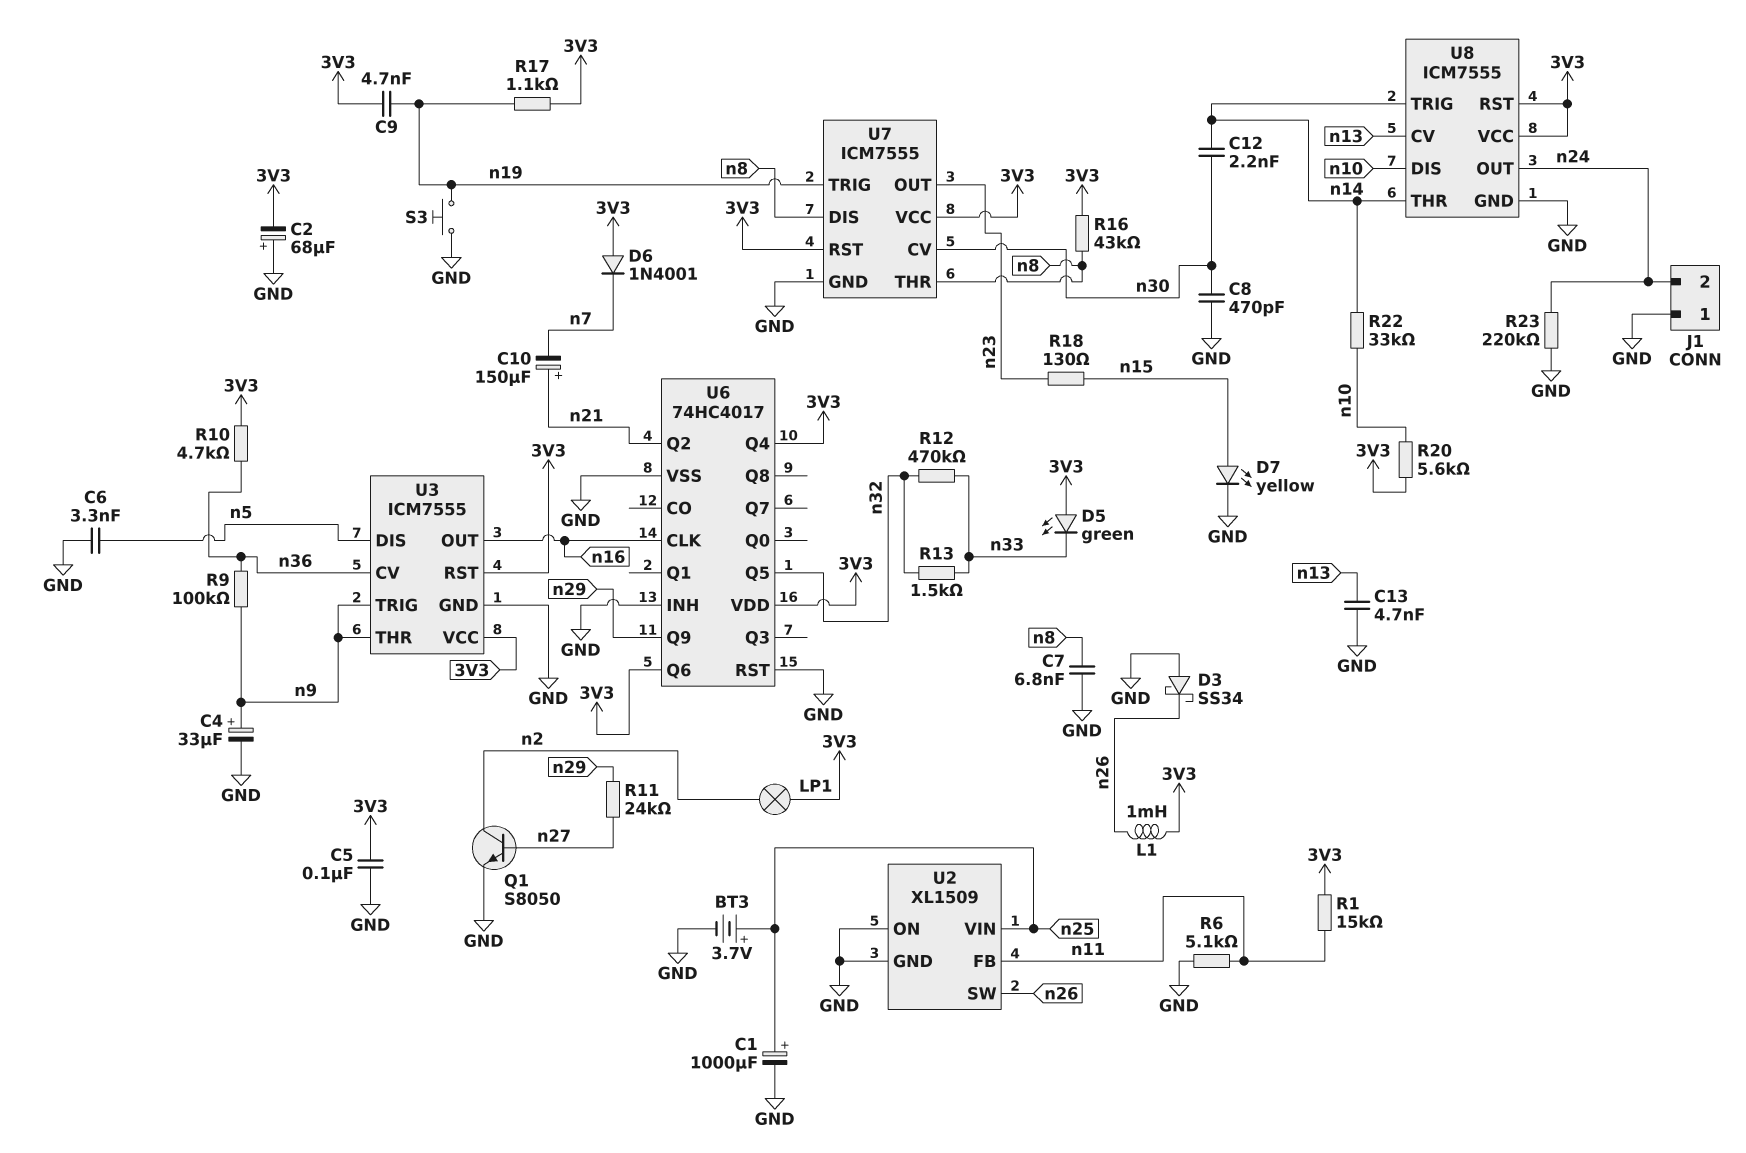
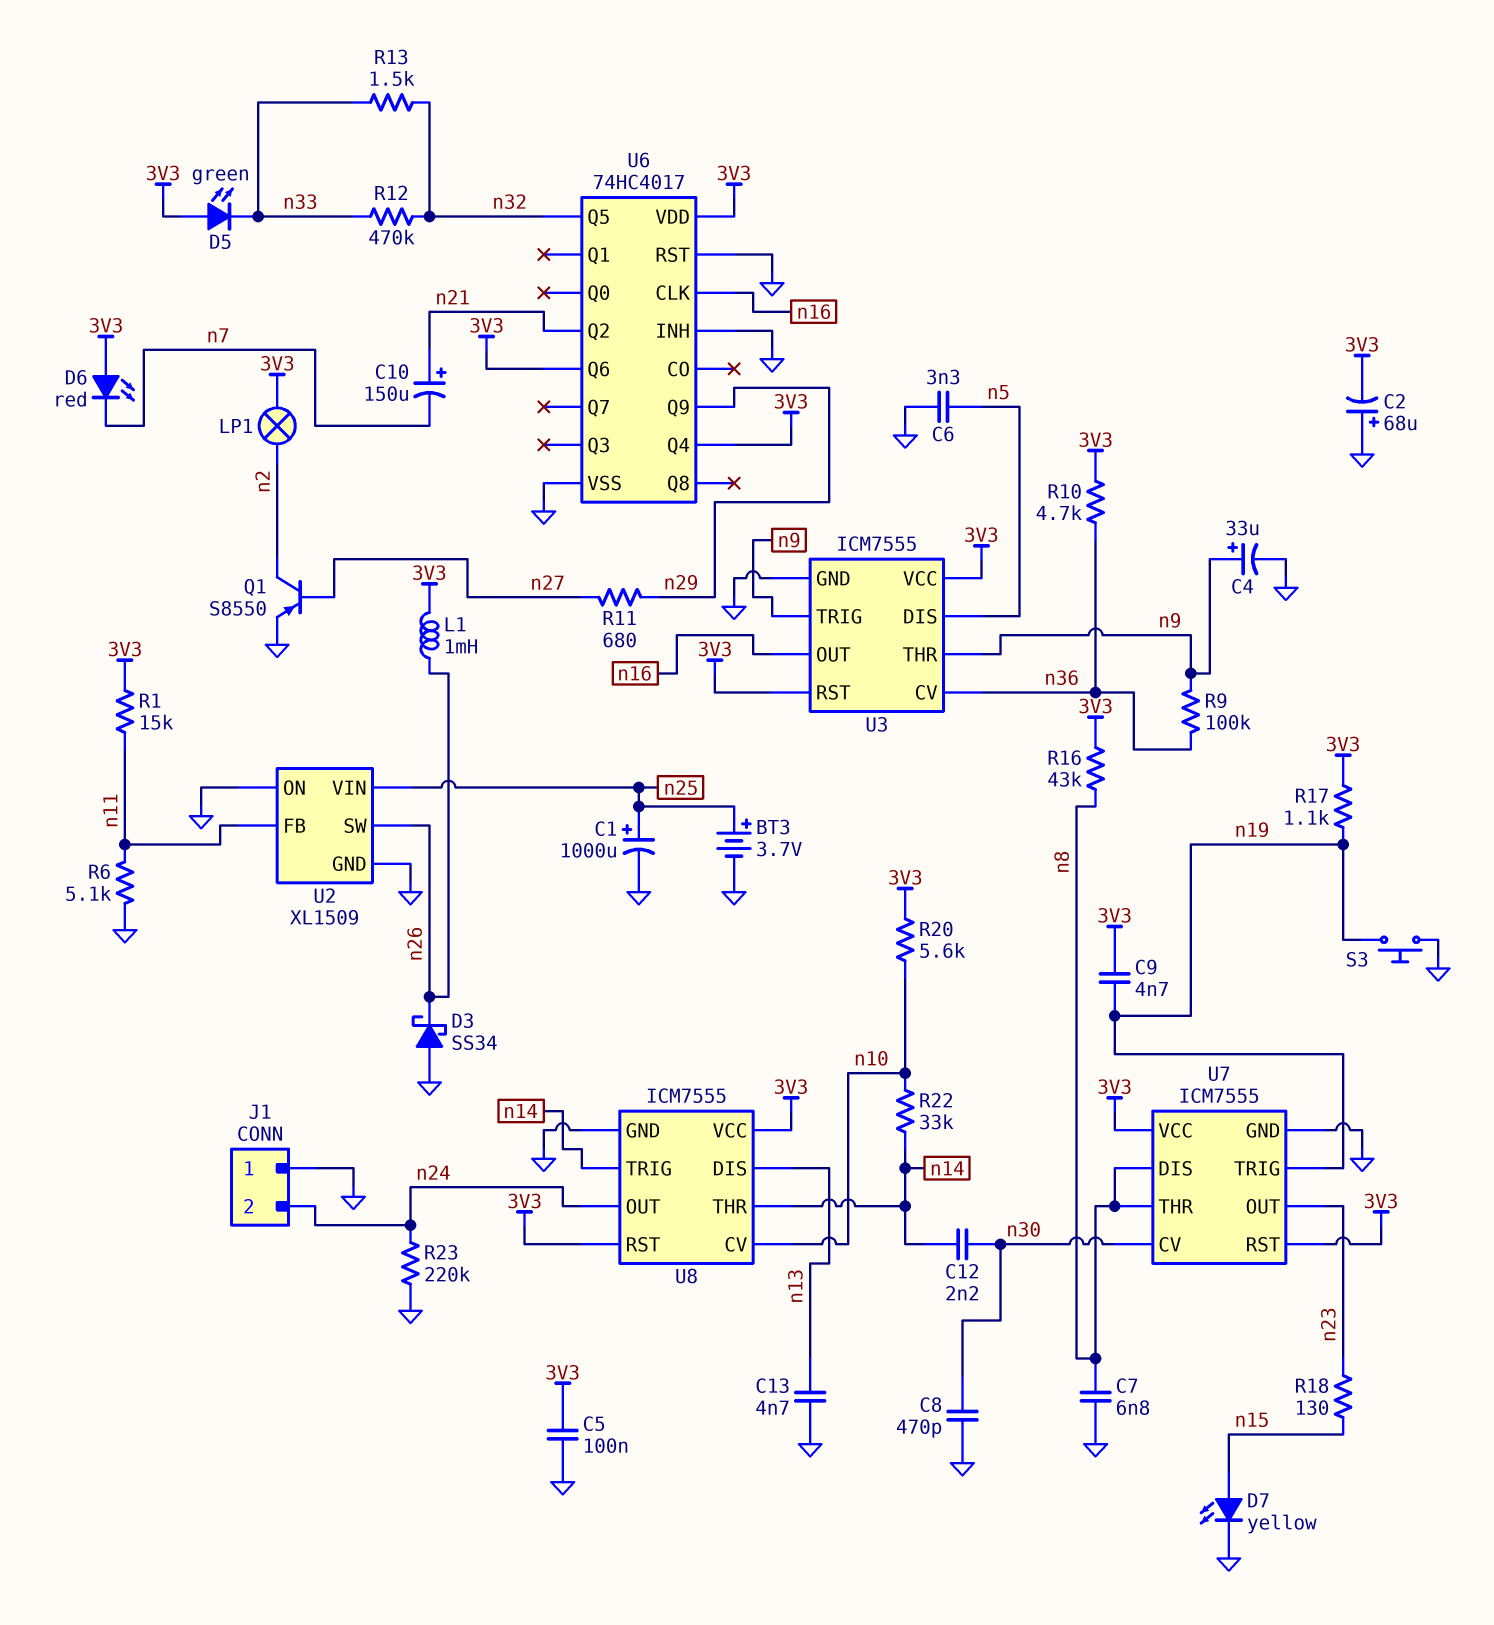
D6: diode 1N4001 (A 3V3, K n7) -> LED red (A 3V3, K n7)
Q1: NPN S8050 (B n27, C n2, E GND) -> PNP S8550 (B n27, C n2, E GND)
R11: 24k (n27, n29) -> 680 (n27, n29)
U8 pin CV: n13 -> n10
U8 pin DIS: n10 -> n13

